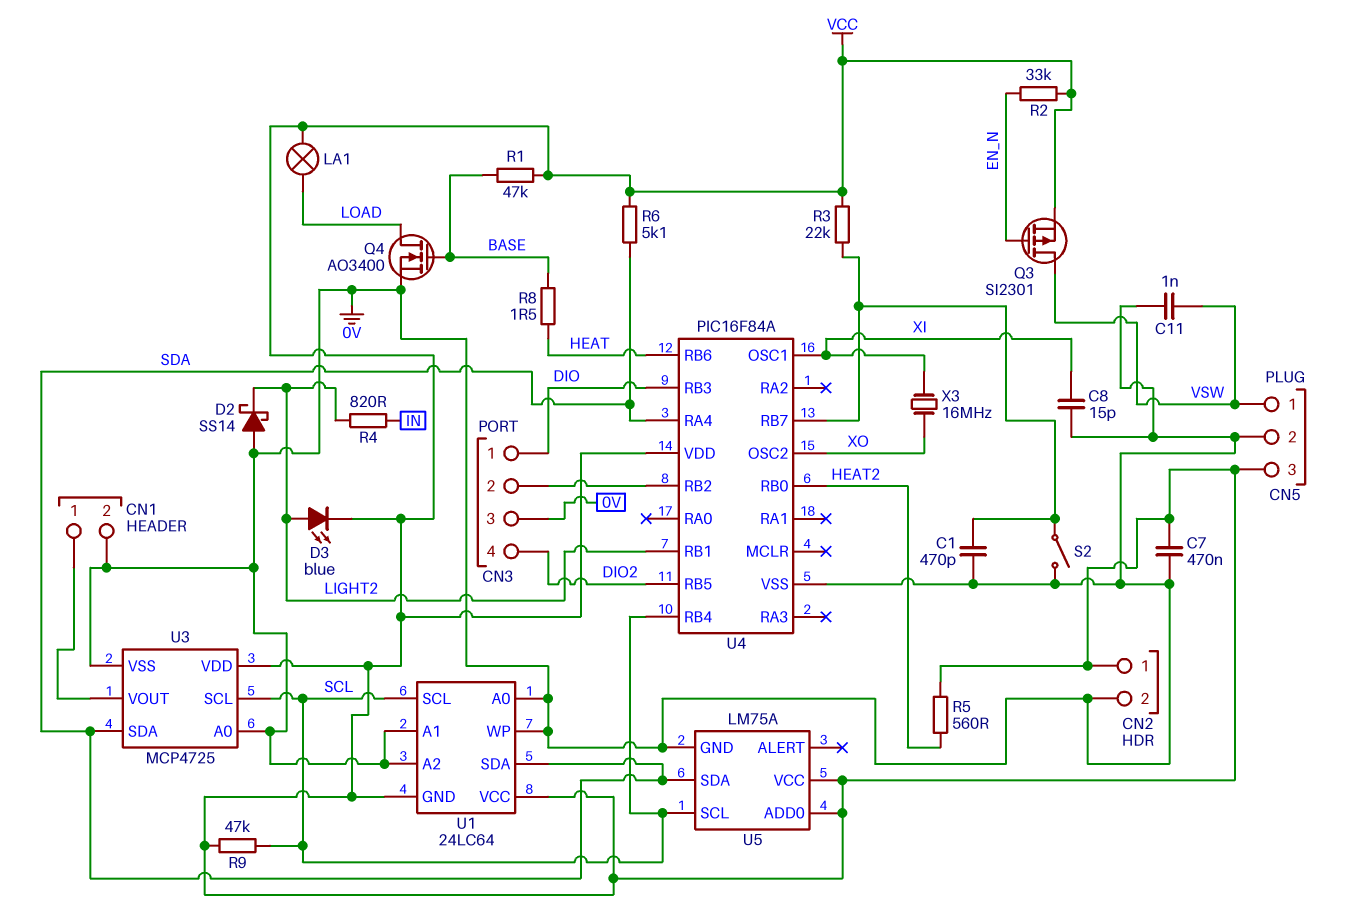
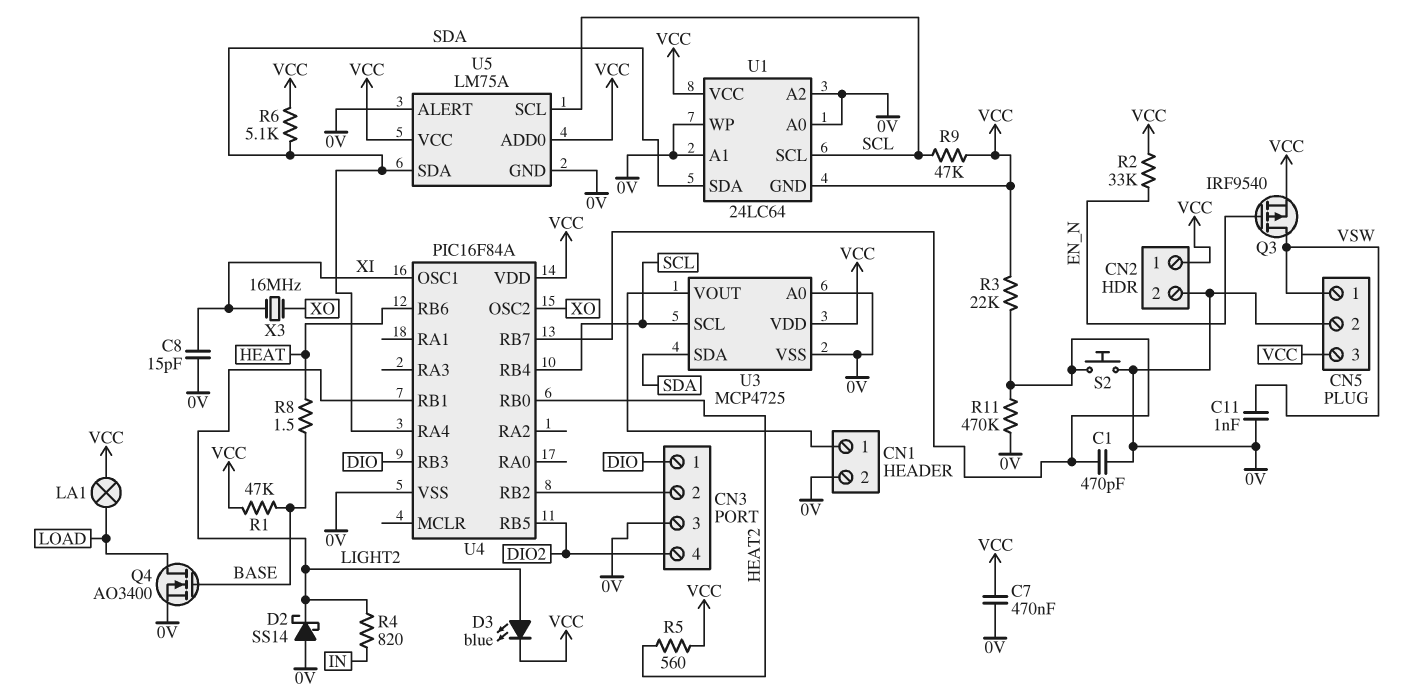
Q3: PMOS SI2301 (G EN_N, D VSW, S VCC) -> PMOS IRF9540 (G EN_N, D VSW, S VCC)
R11: none -> 470k (0V, U4/RB7)
S2: switch (0V, U4/RB7) -> button (0V, U4/RB7)
U5 pin ALERT: none -> 0V

